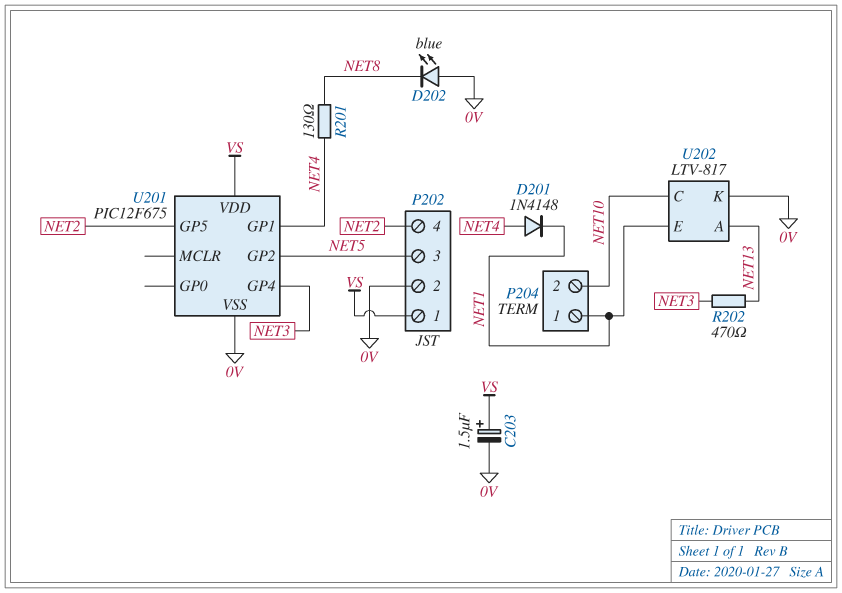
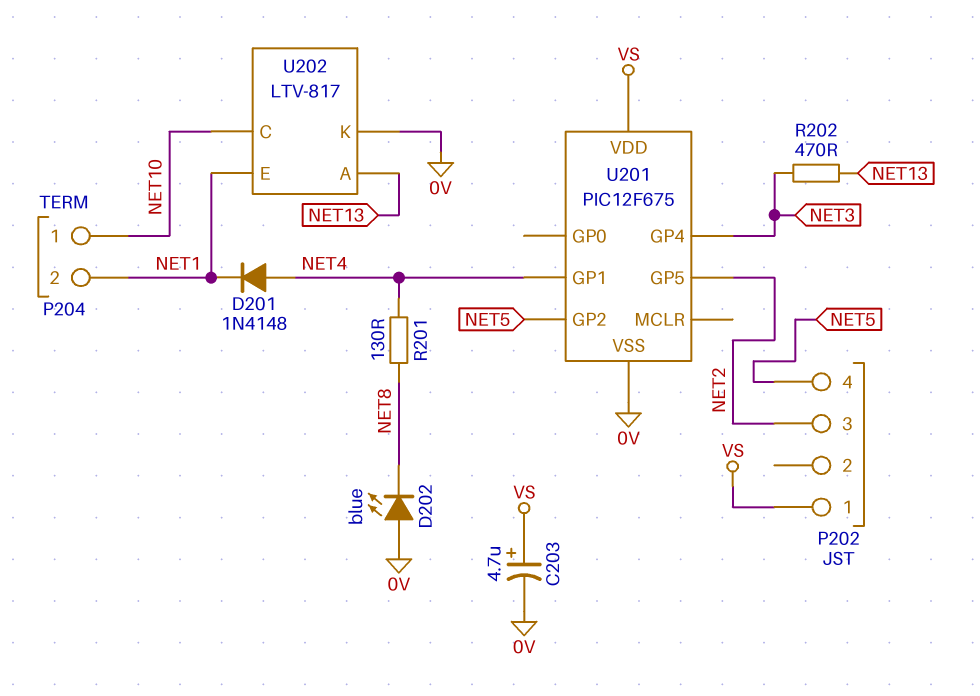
C203: 1.5uF (plus VS, minus 0V) -> 4.7uF (plus VS, minus 0V)
P202 pin 2: 0V -> none
P202 pin 3: NET5 -> NET2
P202 pin 4: NET2 -> NET5
P204 pin 1: NET1 -> NET10
P204 pin 2: NET10 -> NET1

